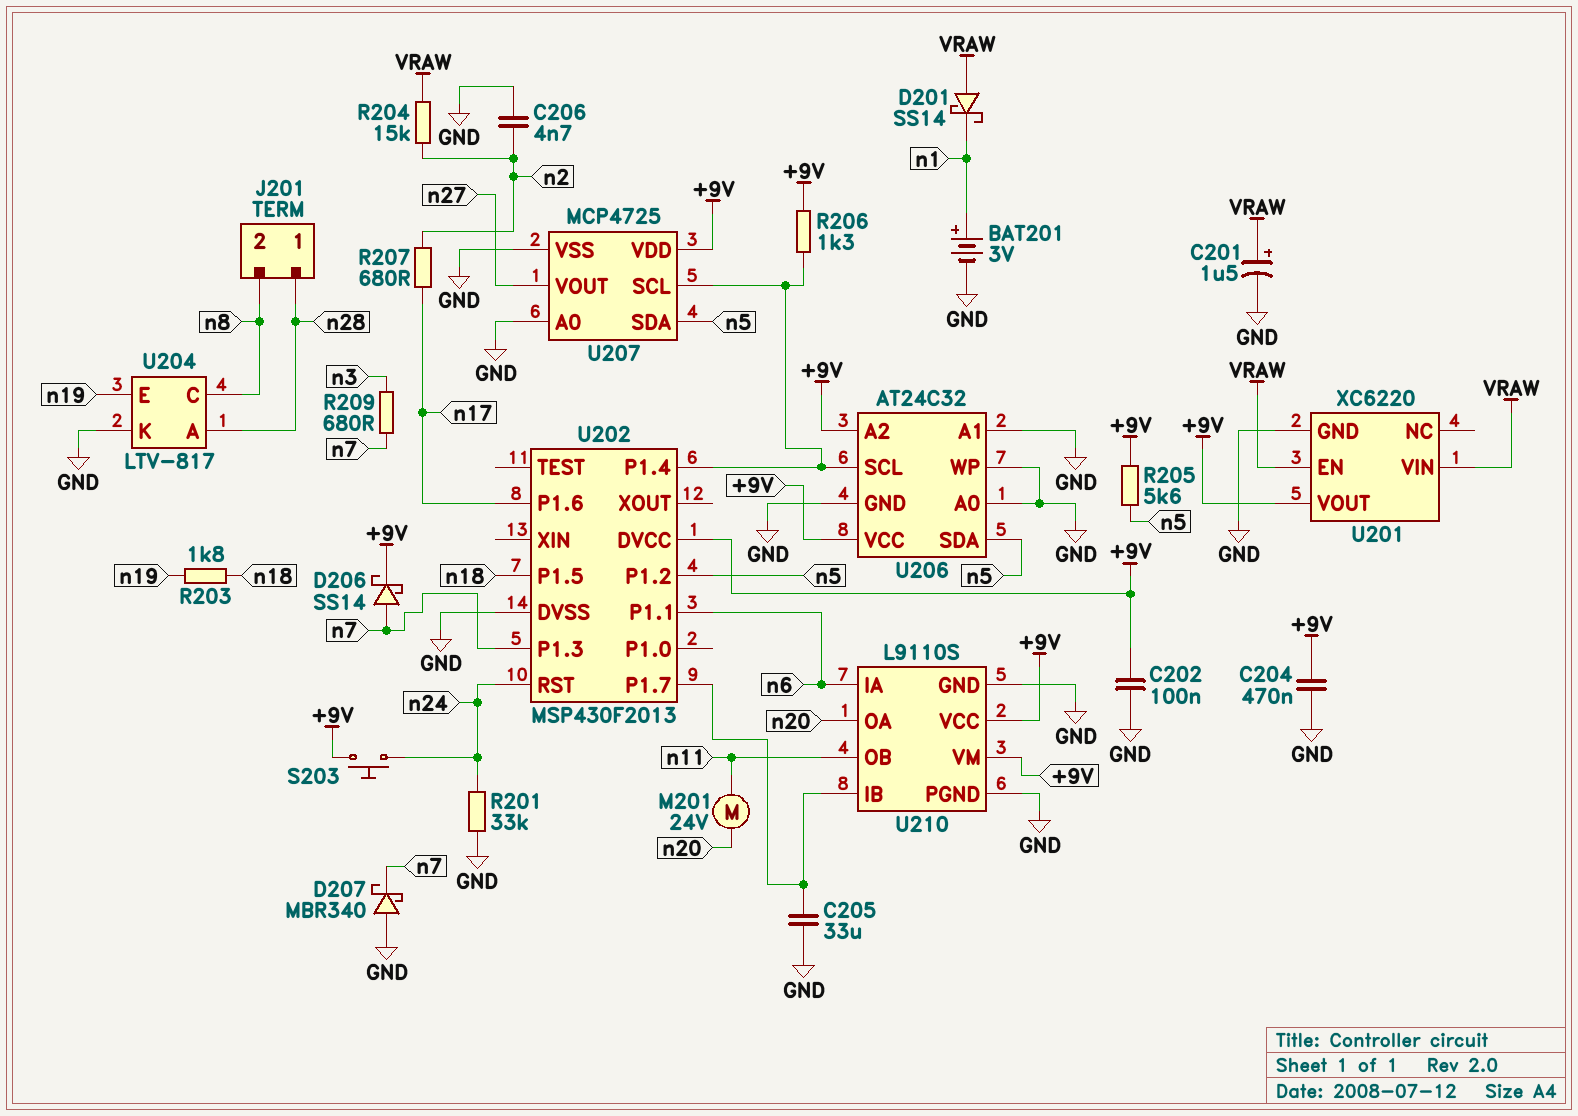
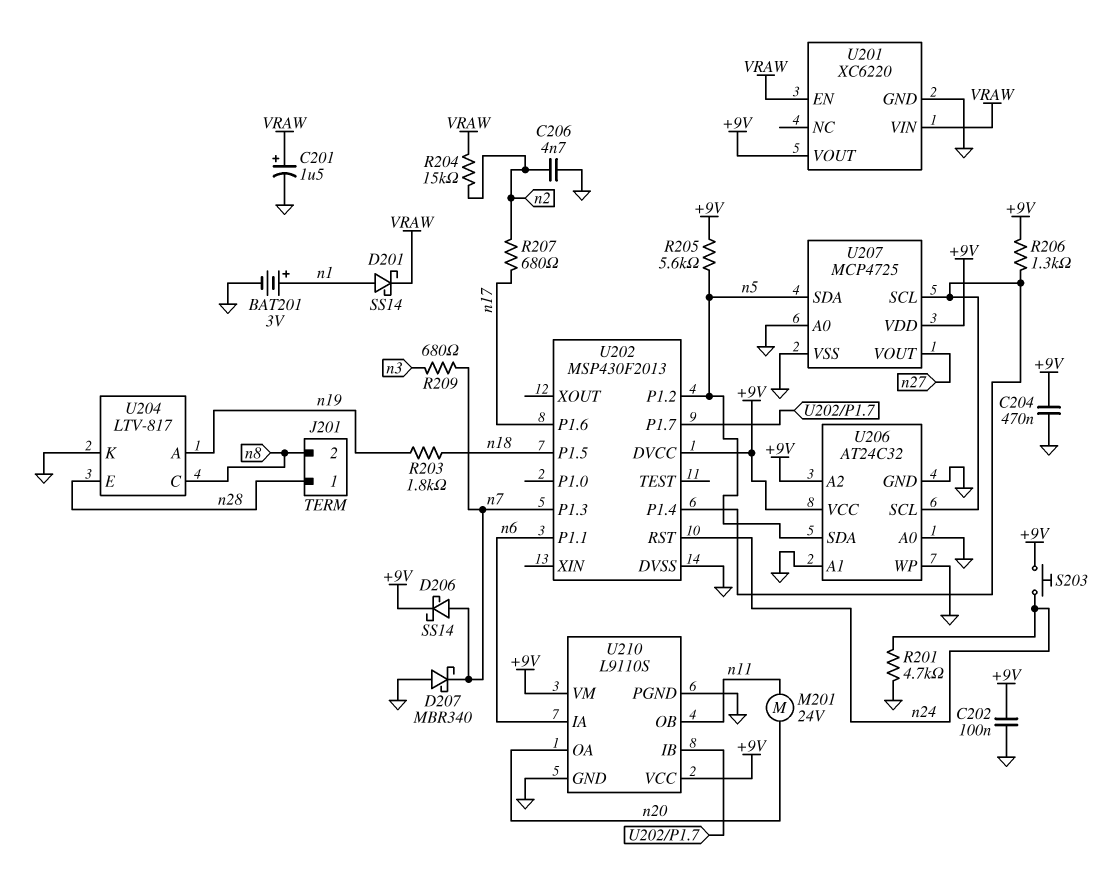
C205: 33uF (GND, U202/P1.7) -> none
D201: schottky SS14 (A VRAW, K n1) -> schottky SS14 (A n1, K VRAW)
R201: 33k (GND, n24) -> 4.7k (GND, n24)
U204 pin A: n28 -> n19
U204 pin E: n19 -> n28

